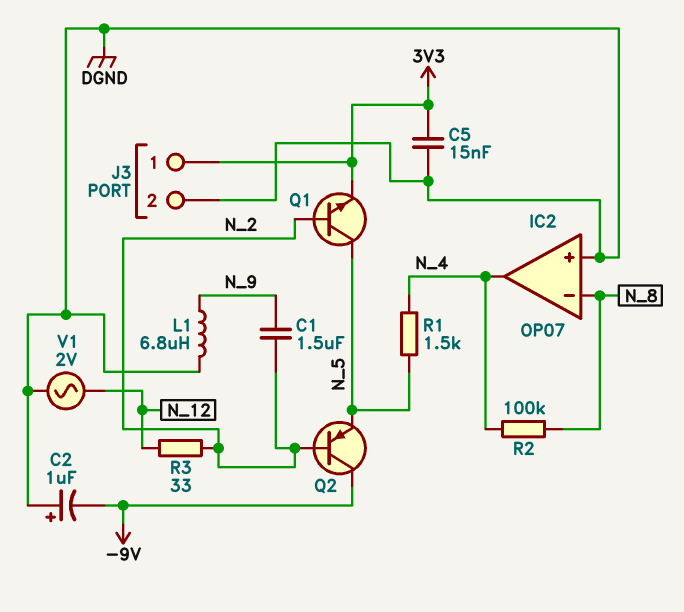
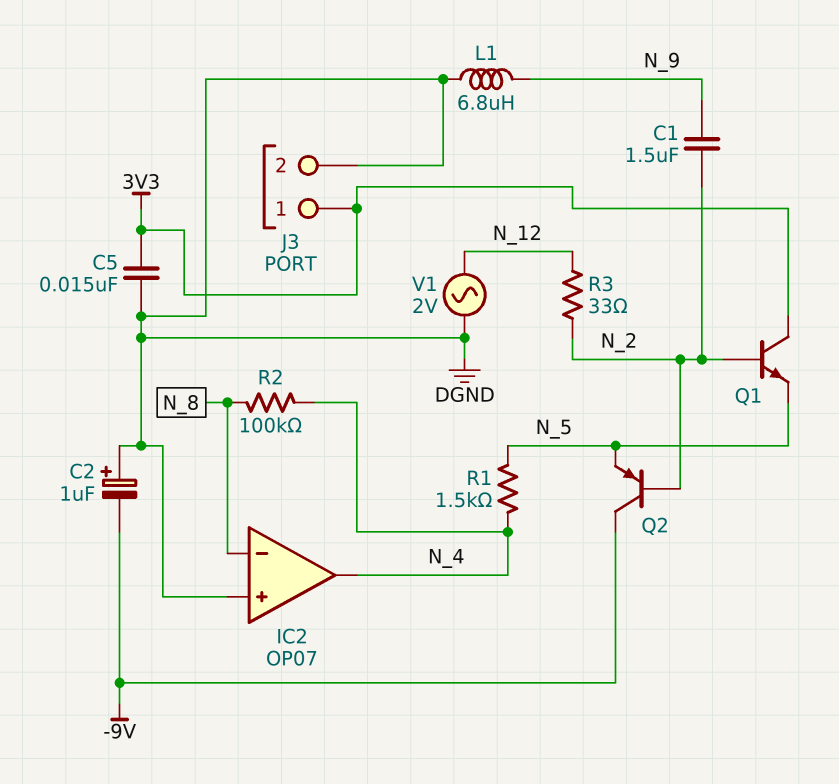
Q1: NPN (B N_2, C N_5, E 3V3) -> NPN (B N_2, C 3V3, E N_5)

